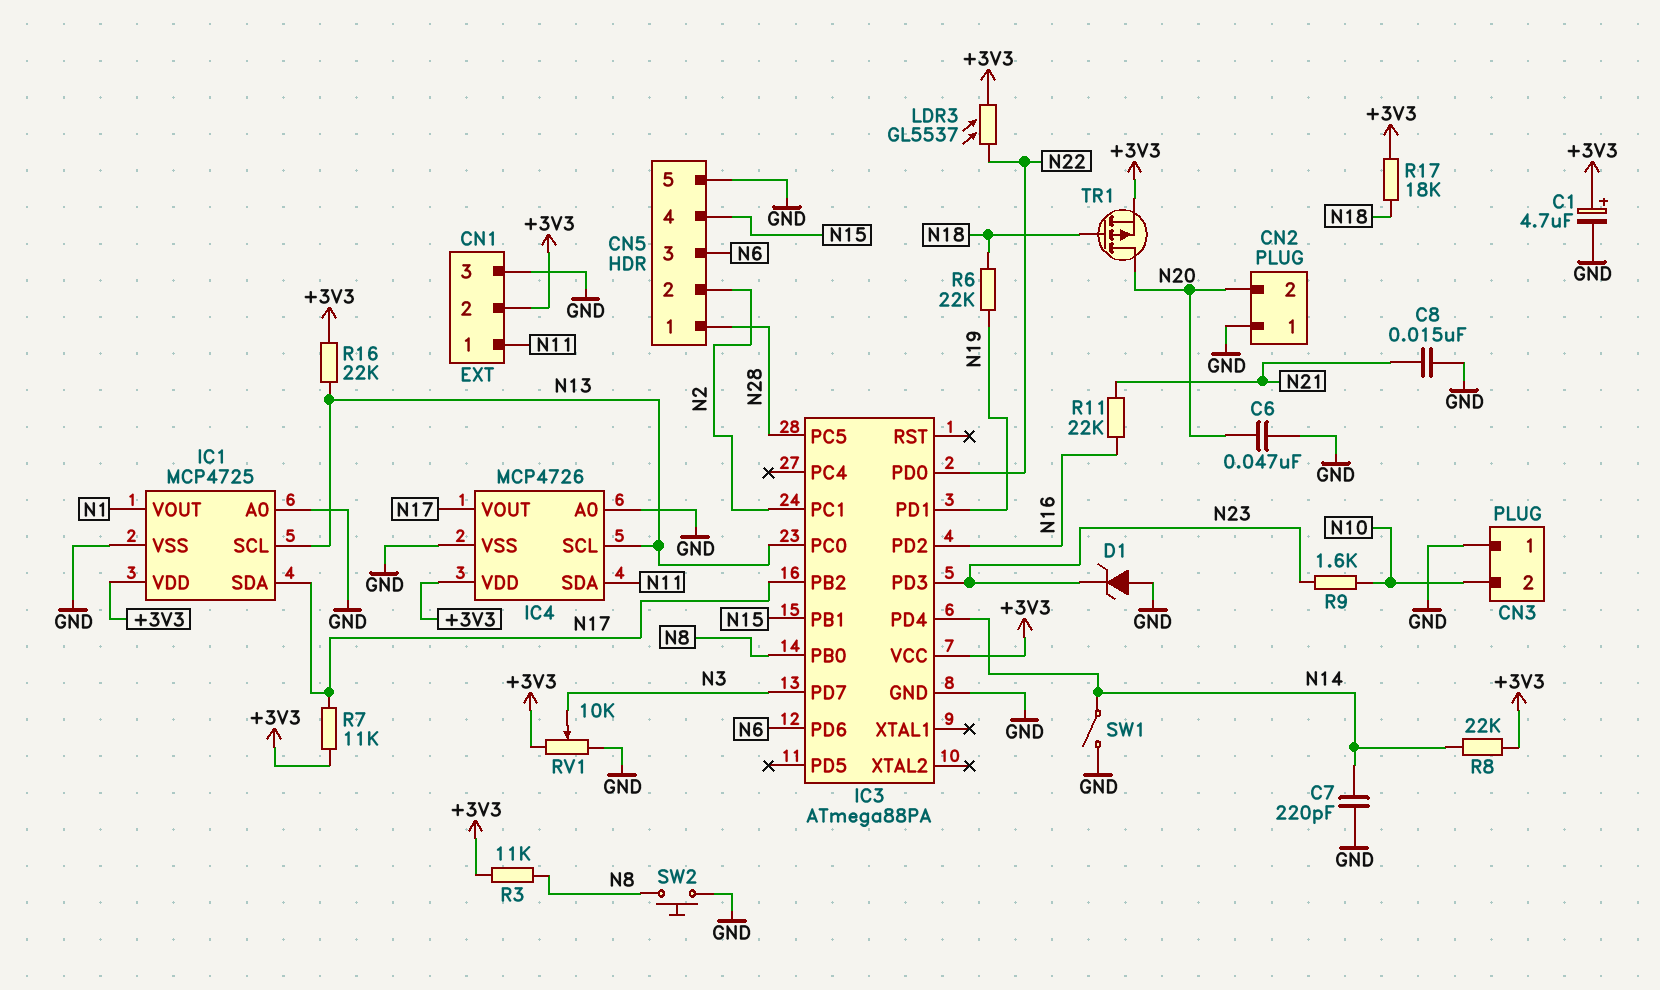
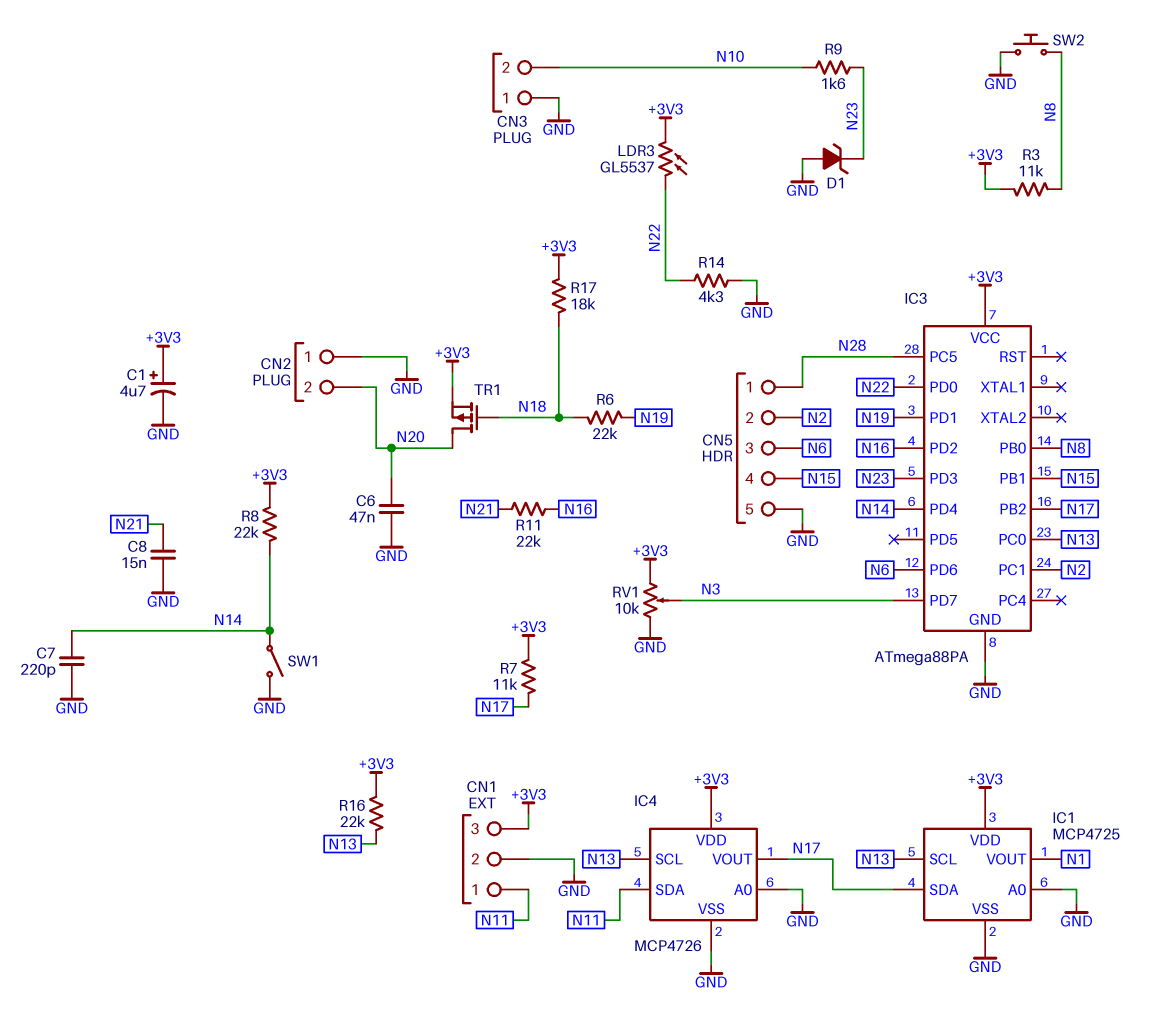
CN1 pin 2: +3V3 -> GND
CN1 pin 3: GND -> +3V3
R14: none -> 4.3k (GND, N22)

